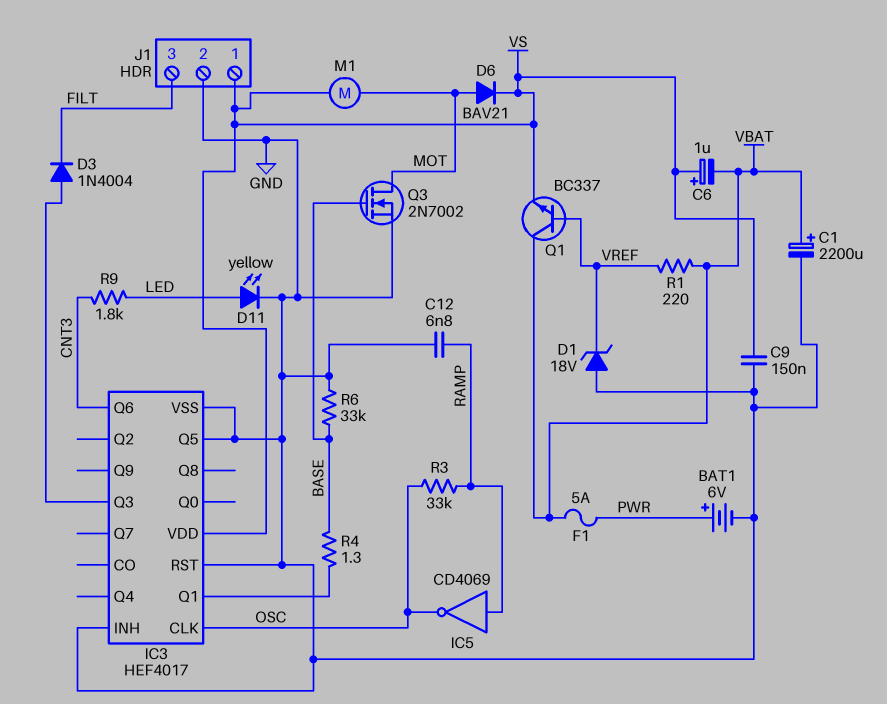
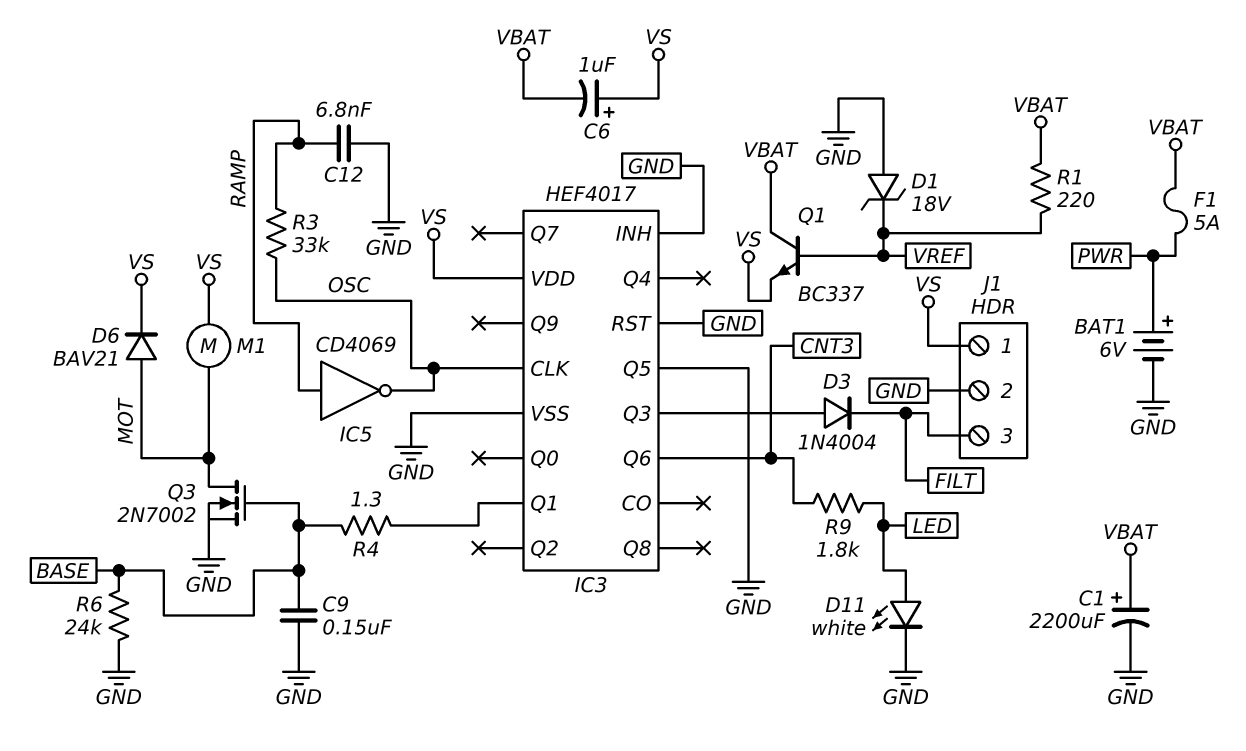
C9: 150nF (GND, VS) -> 150nF (BASE, GND)
D11: LED yellow (A LED, K GND) -> LED white (A LED, K GND)
R6: 33k (BASE, GND) -> 24k (BASE, GND)

